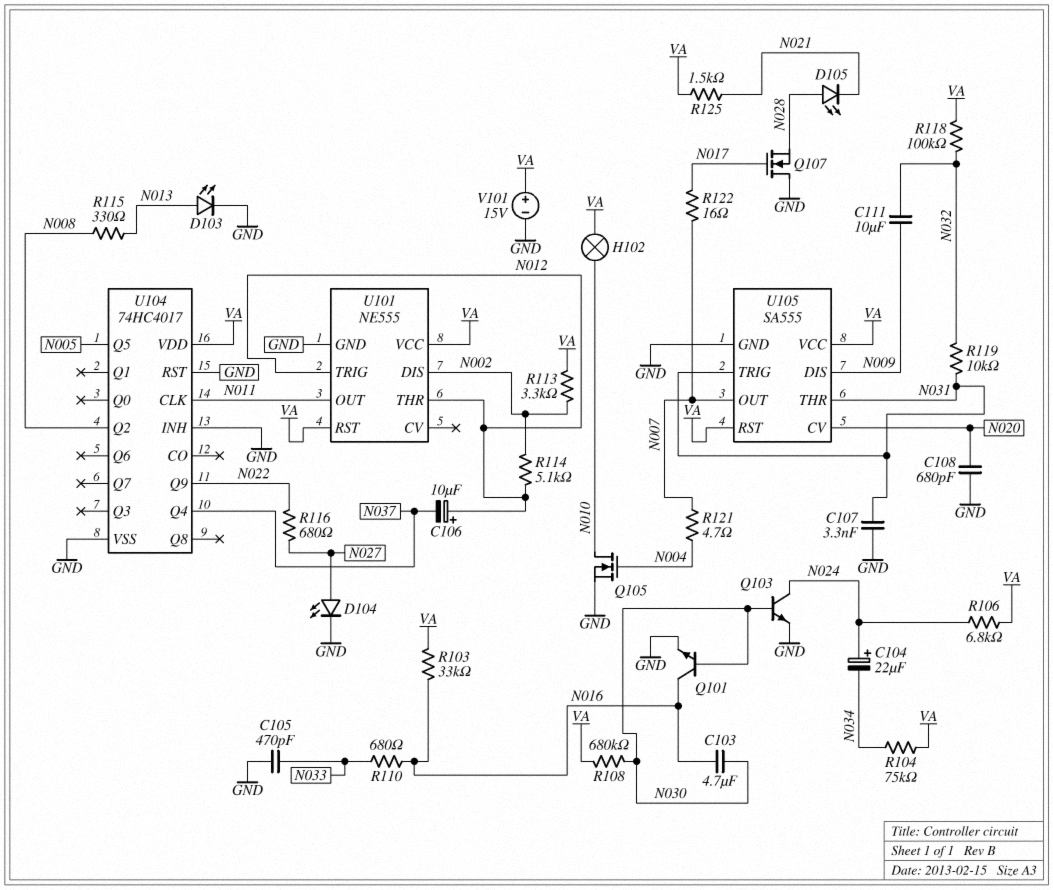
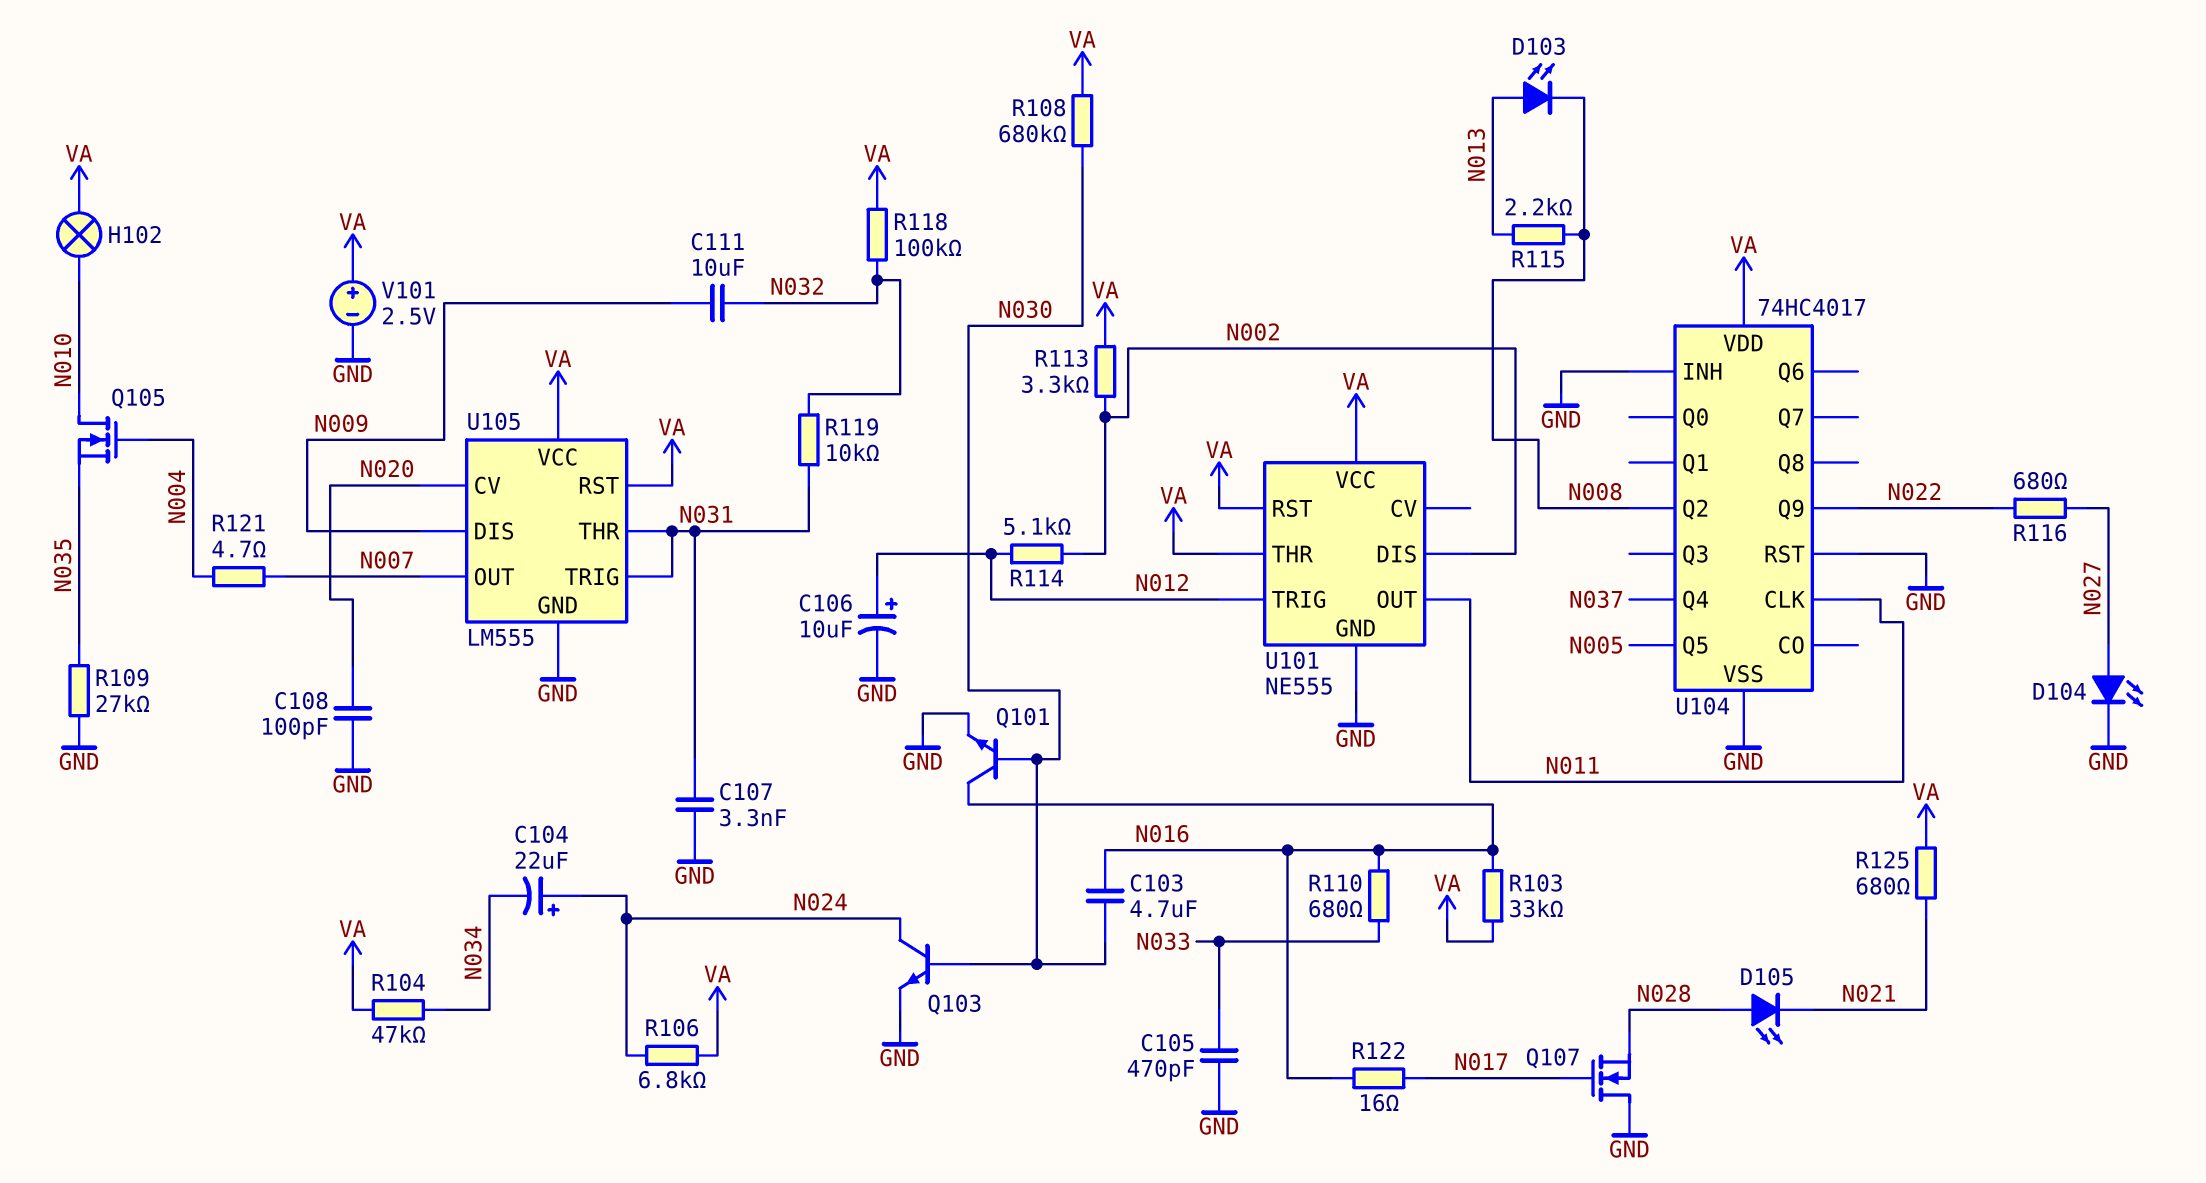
C106: 10uF (plus N012, minus N037) -> 10uF (plus N012, minus GND)
C108: 680pF (GND, N020) -> 100pF (GND, N020)
D103: LED (A N013, K GND) -> LED (A N013, K N008)
Q105: NMOS (G N004, D N010, S GND) -> NMOS (G N004, D N010, S N035)
R104: 75k (N034, VA) -> 47k (N034, VA)
R109: none -> 27k (GND, N035)
R115: 330 (N008, N013) -> 2.2k (N008, N013)
R122: 16 (N007, N017) -> 16 (N016, N017)
R125: 1.5k (N021, VA) -> 680 (N021, VA)
U101 pin THR: N012 -> VA
U105: SA555 -> LM555
V101: 15V (plus VA, minus GND) -> 2.5V (plus VA, minus GND)

